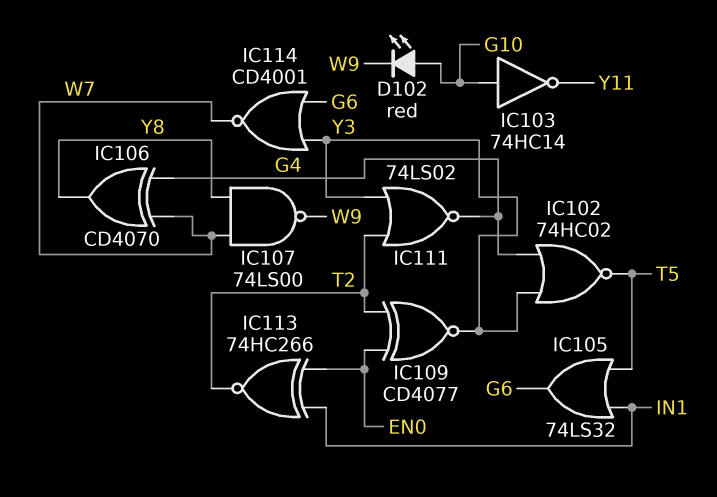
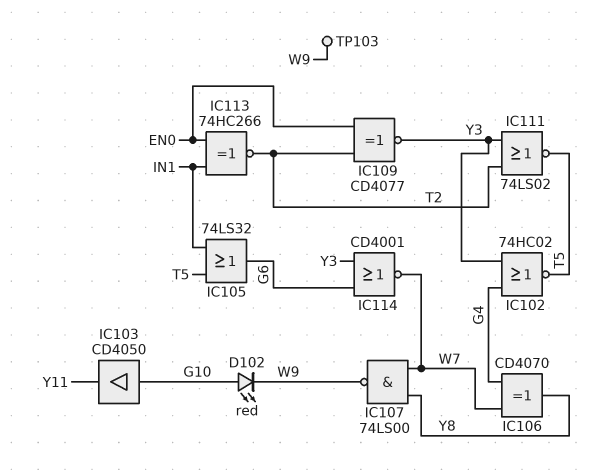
IC103: NOT 74HC14 (in G10, out Y11) -> buffer CD4050 (in G10, out Y11)
IC111: NOR 74LS02 (in T2, in Y3, out G4) -> NOR 74LS02 (in T2, in Y3, out T5)
TP103: none -> test point (W9)

